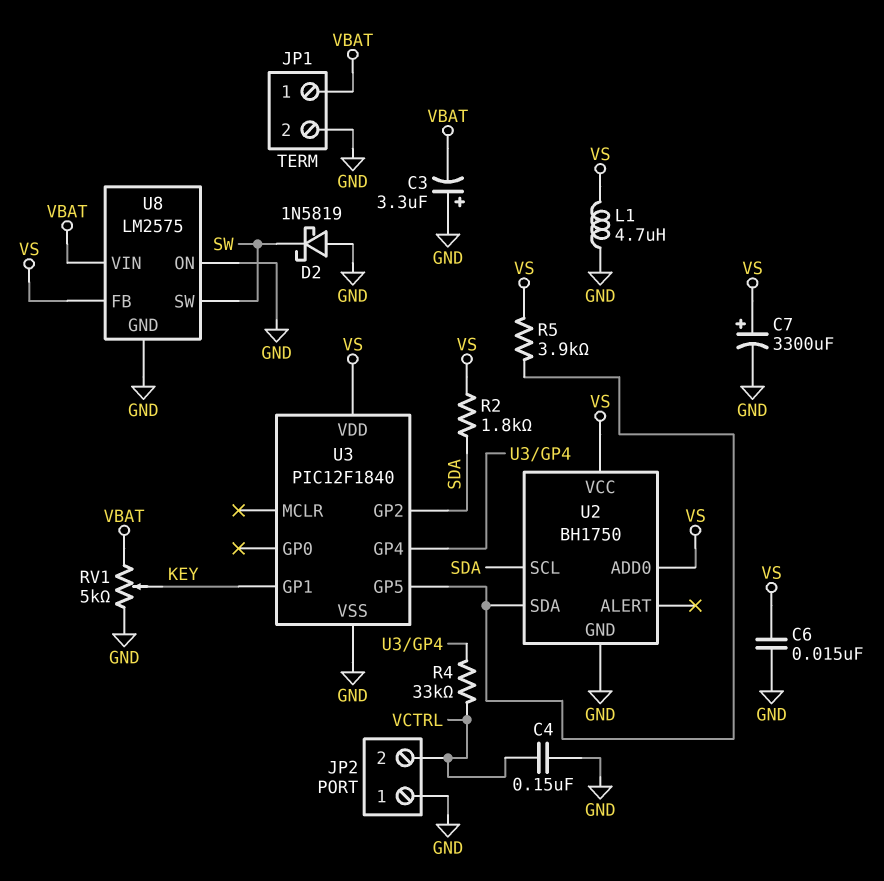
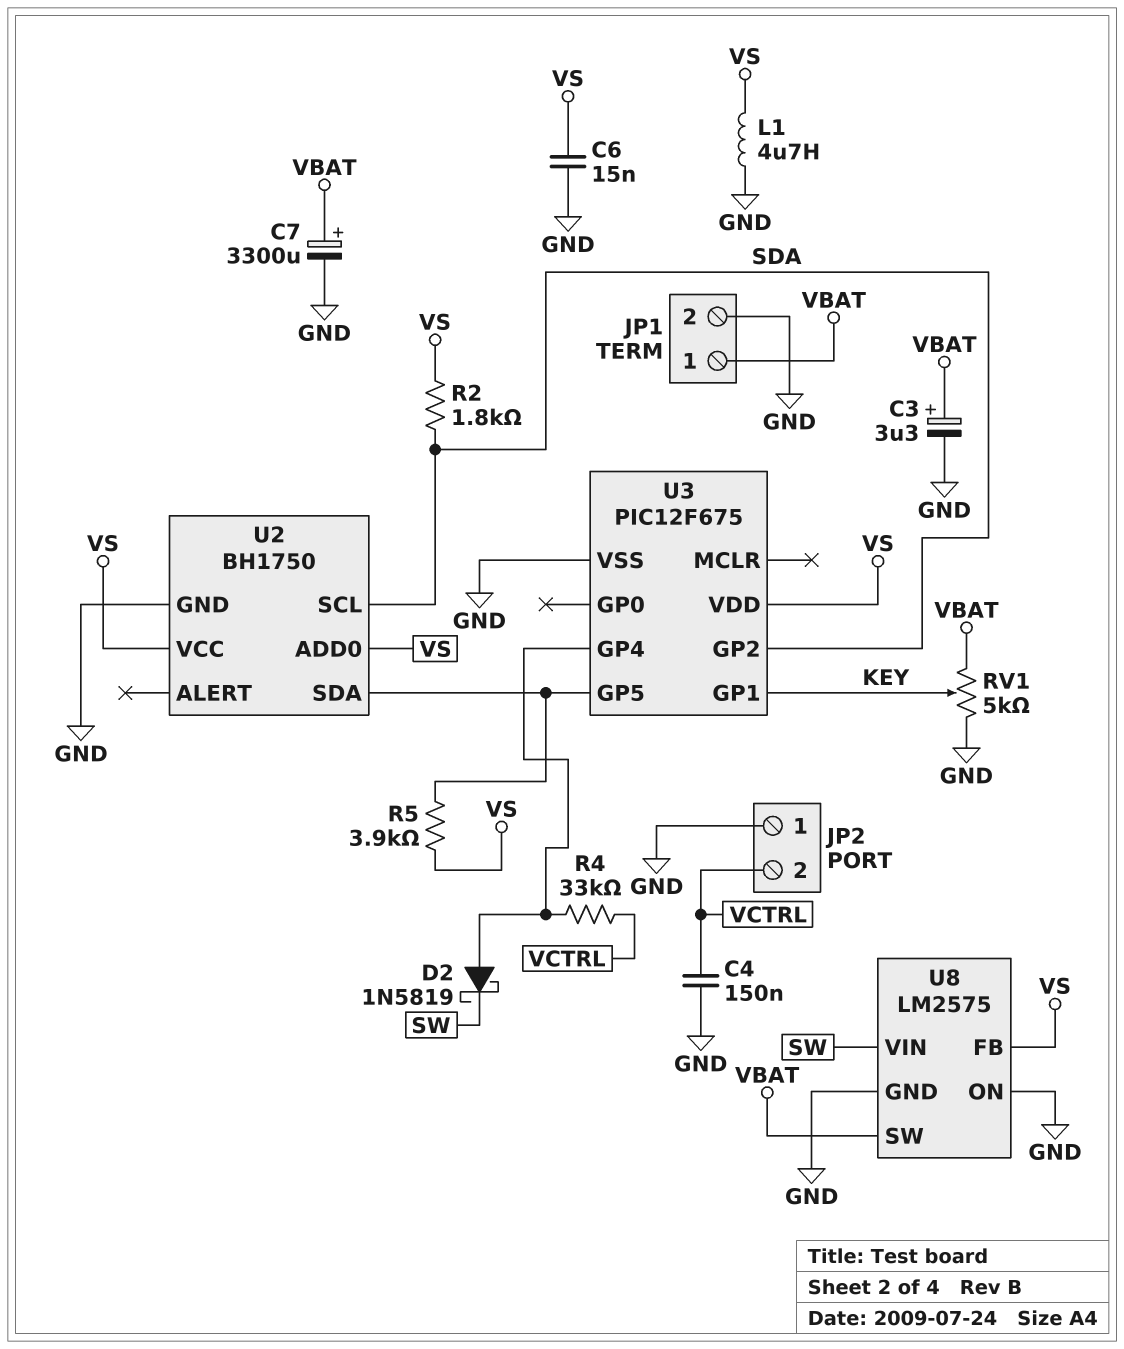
C3: 3.3uF (plus GND, minus VBAT) -> 3.3uF (plus VBAT, minus GND)
C7: 3300uF (plus VS, minus GND) -> 3300uF (plus VBAT, minus GND)
D2: schottky 1N5819 (A GND, K SW) -> schottky 1N5819 (A U3/GP4, K SW)
U3: PIC12F1840 -> PIC12F675
U8 pin SW: SW -> VBAT
U8 pin VIN: VBAT -> SW

